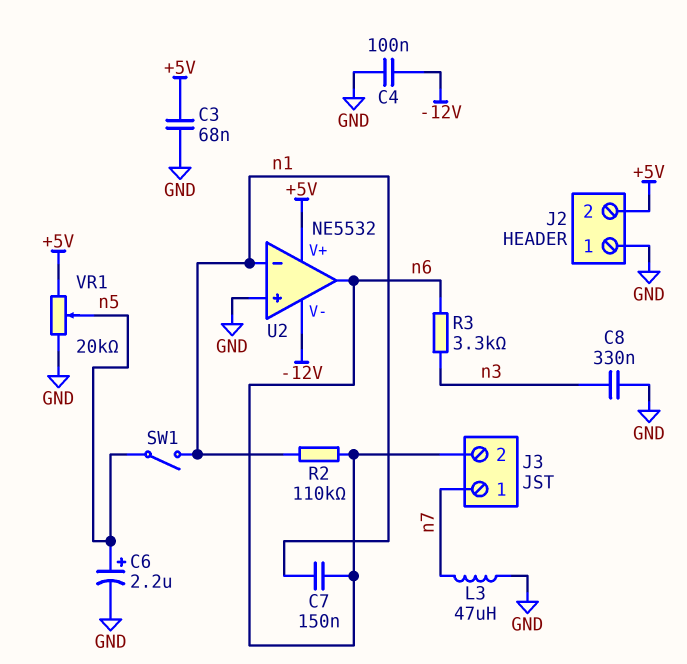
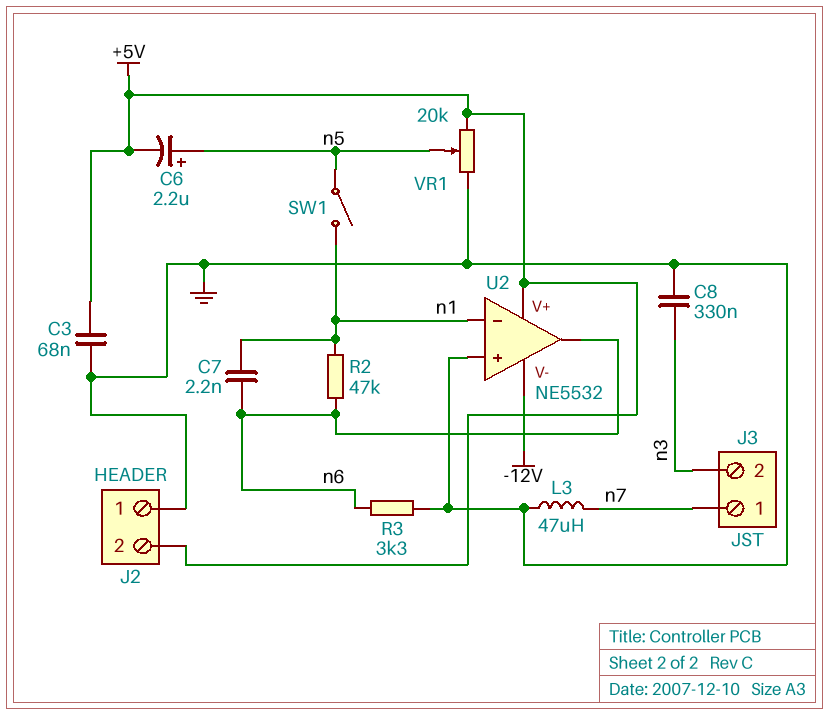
C4: 100nF (-12V, GND) -> none
C6: 2.2uF (plus n5, minus GND) -> 2.2uF (plus n5, minus +5V)
C7: 150nF (n1, n6) -> 2.2nF (n1, n6)
J3 pin 2: n6 -> n3
R2: 110k (n1, n6) -> 47k (n1, n6)
R3: 3.3k (n3, n6) -> 3.3k (GND, n6)

